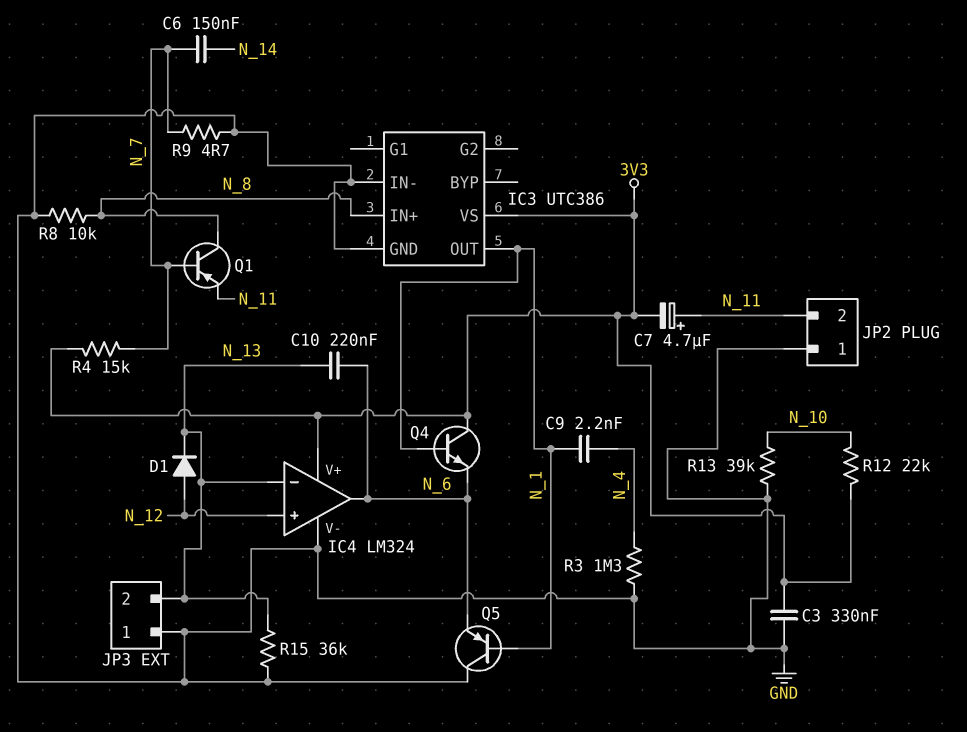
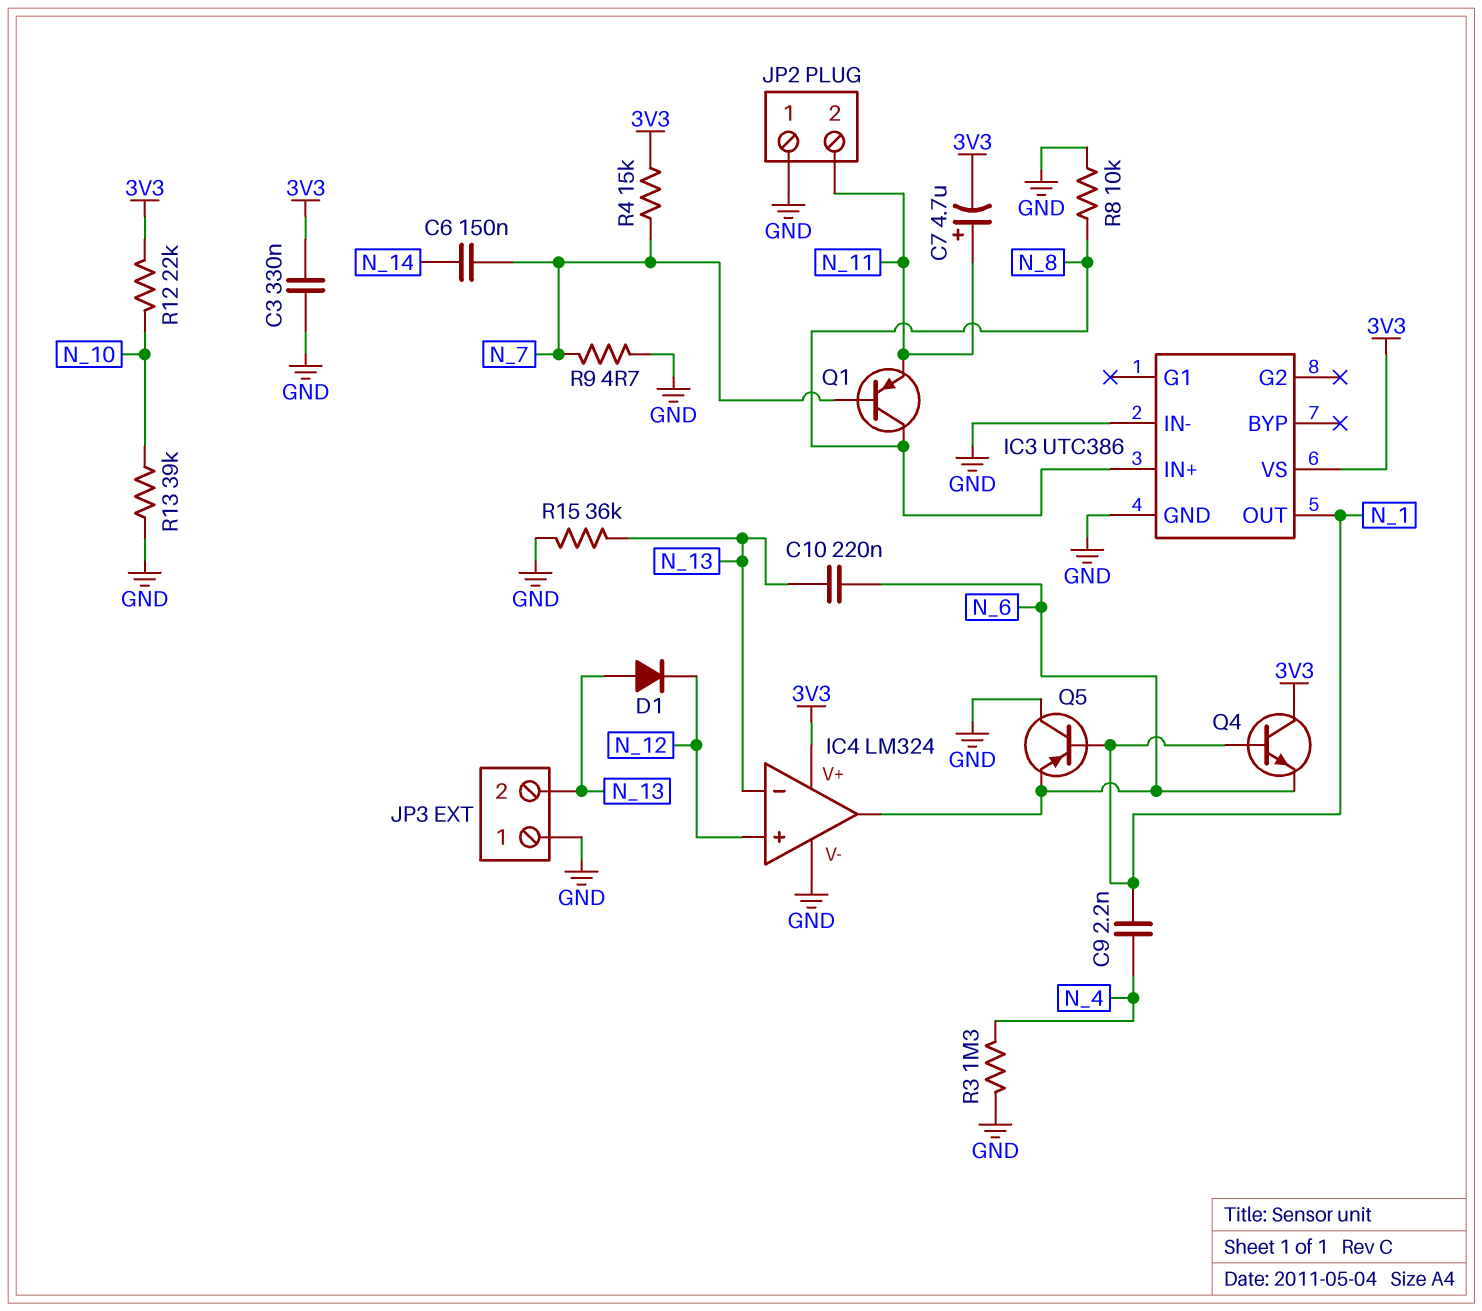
D1: diode (A N_12, K N_13) -> diode (A N_13, K N_12)

